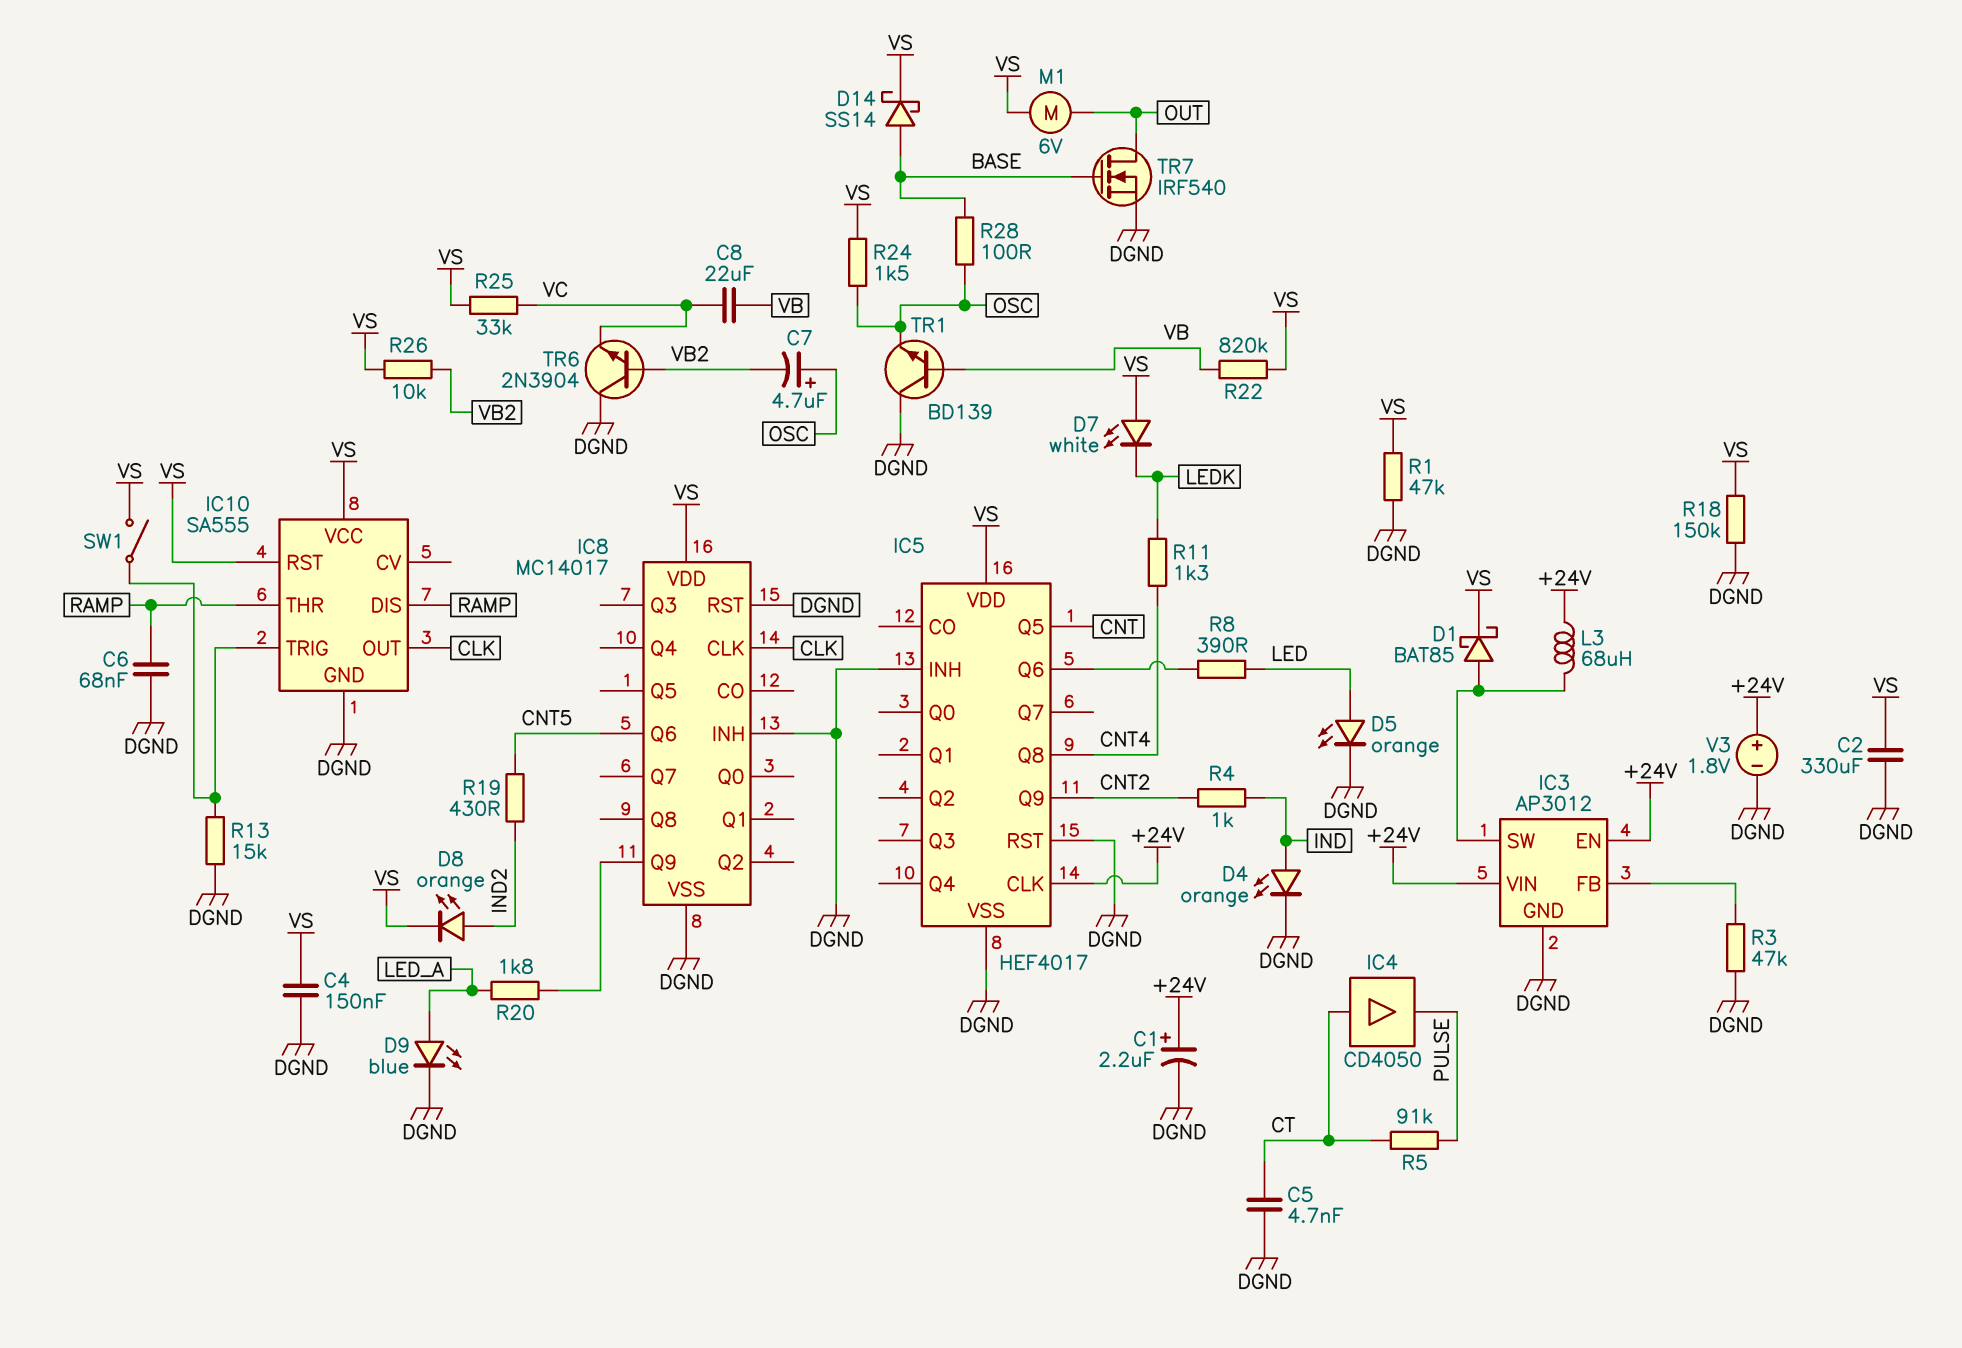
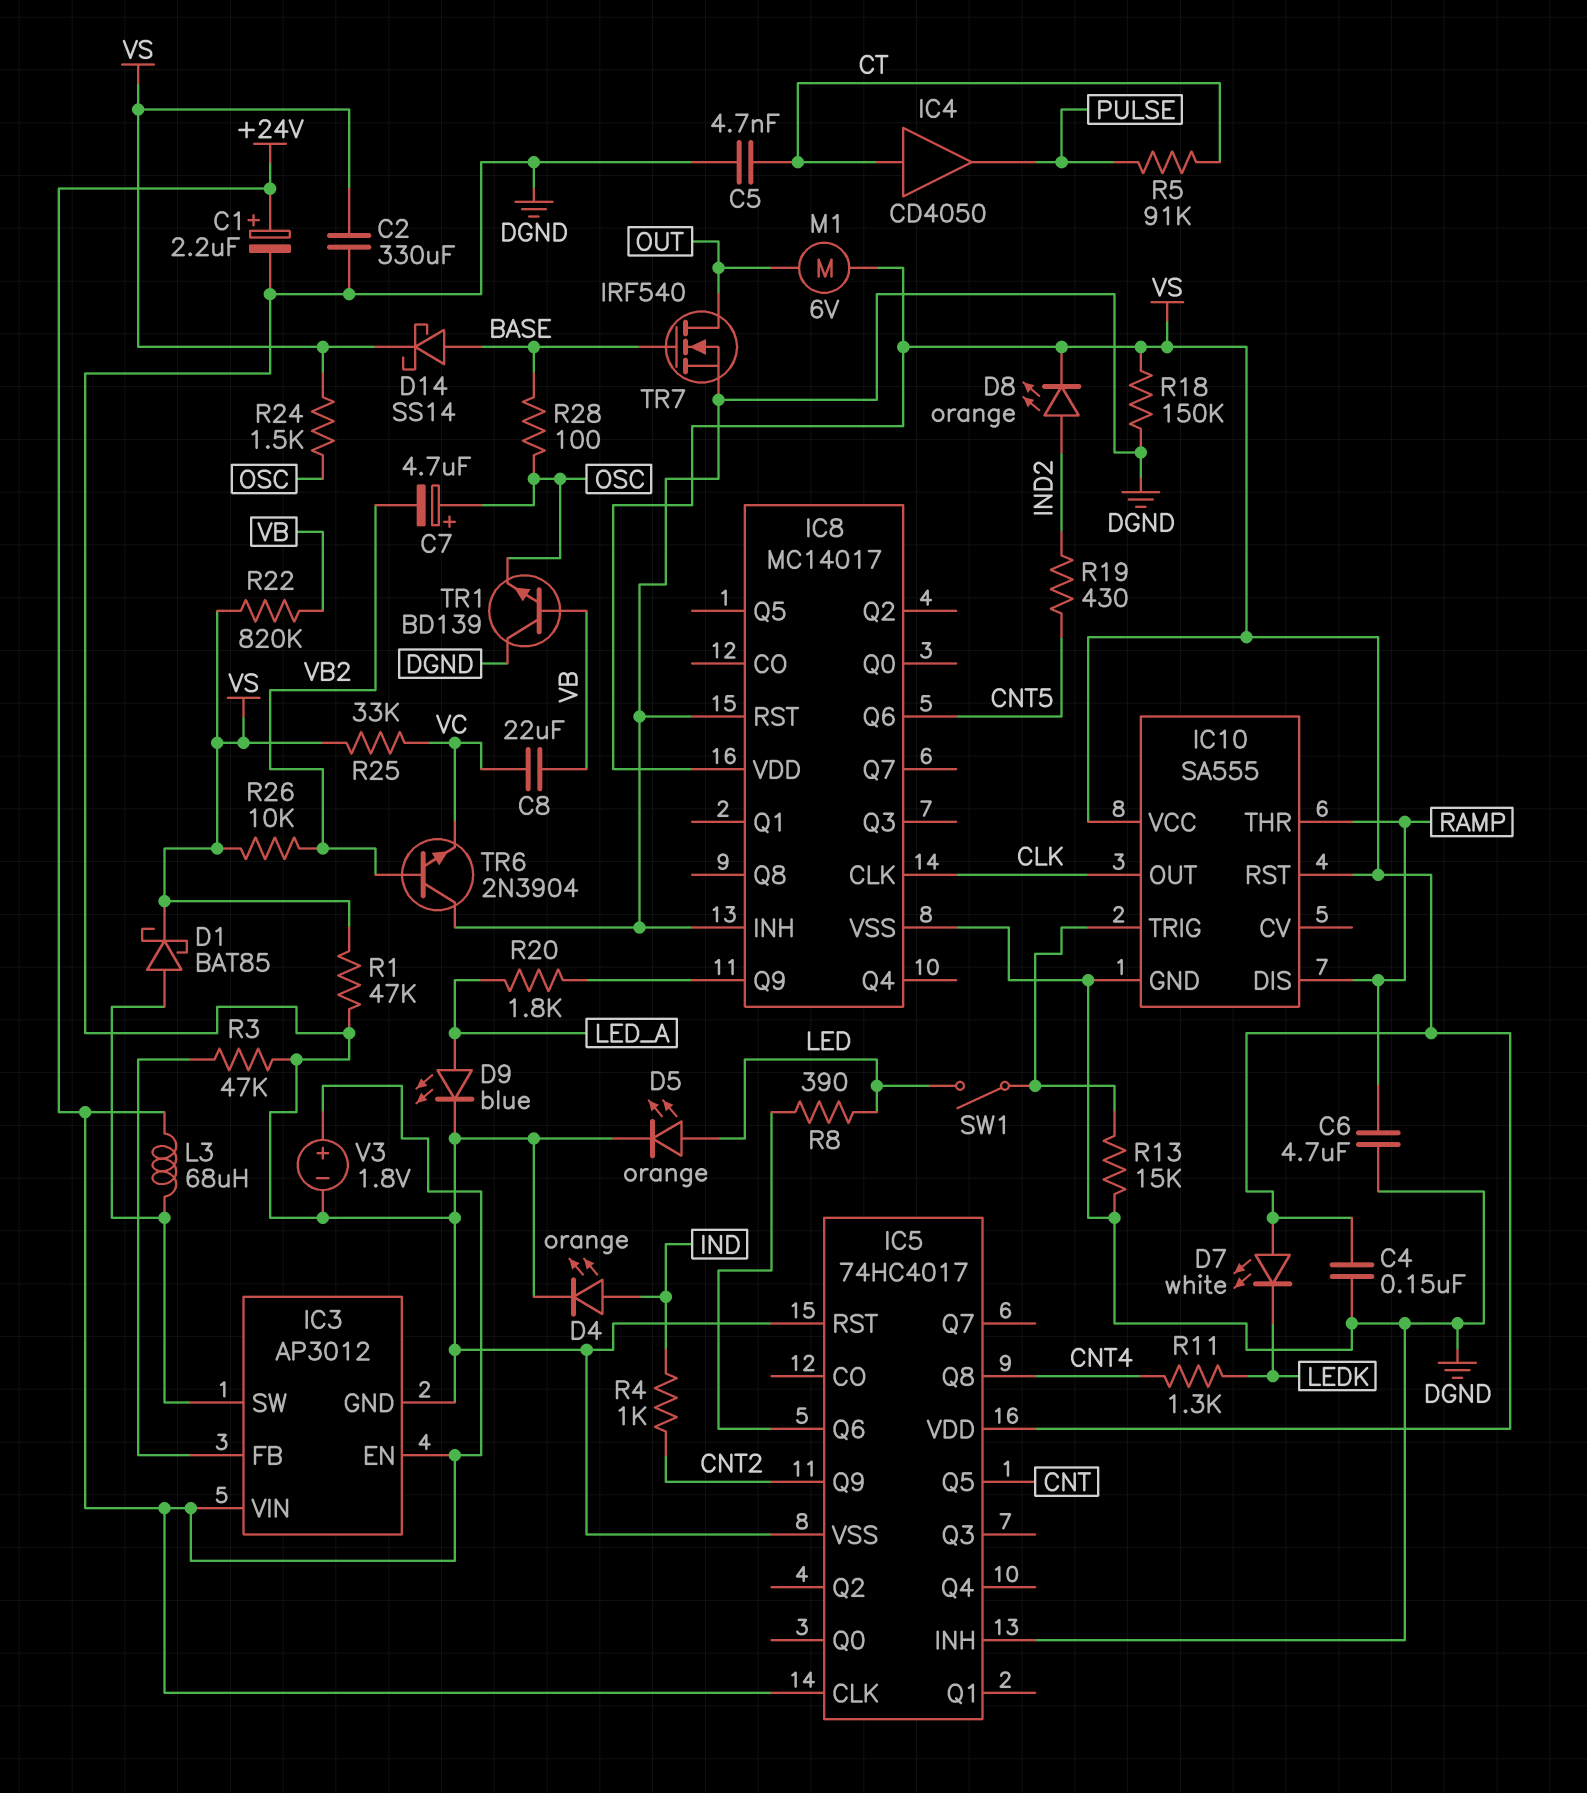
C6: 68nF (DGND, RAMP) -> 4.7uF (DGND, RAMP)
IC5: HEF4017 -> 74HC4017
SW1: switch (IC10/TRIG, VS) -> switch (IC10/TRIG, LED)

